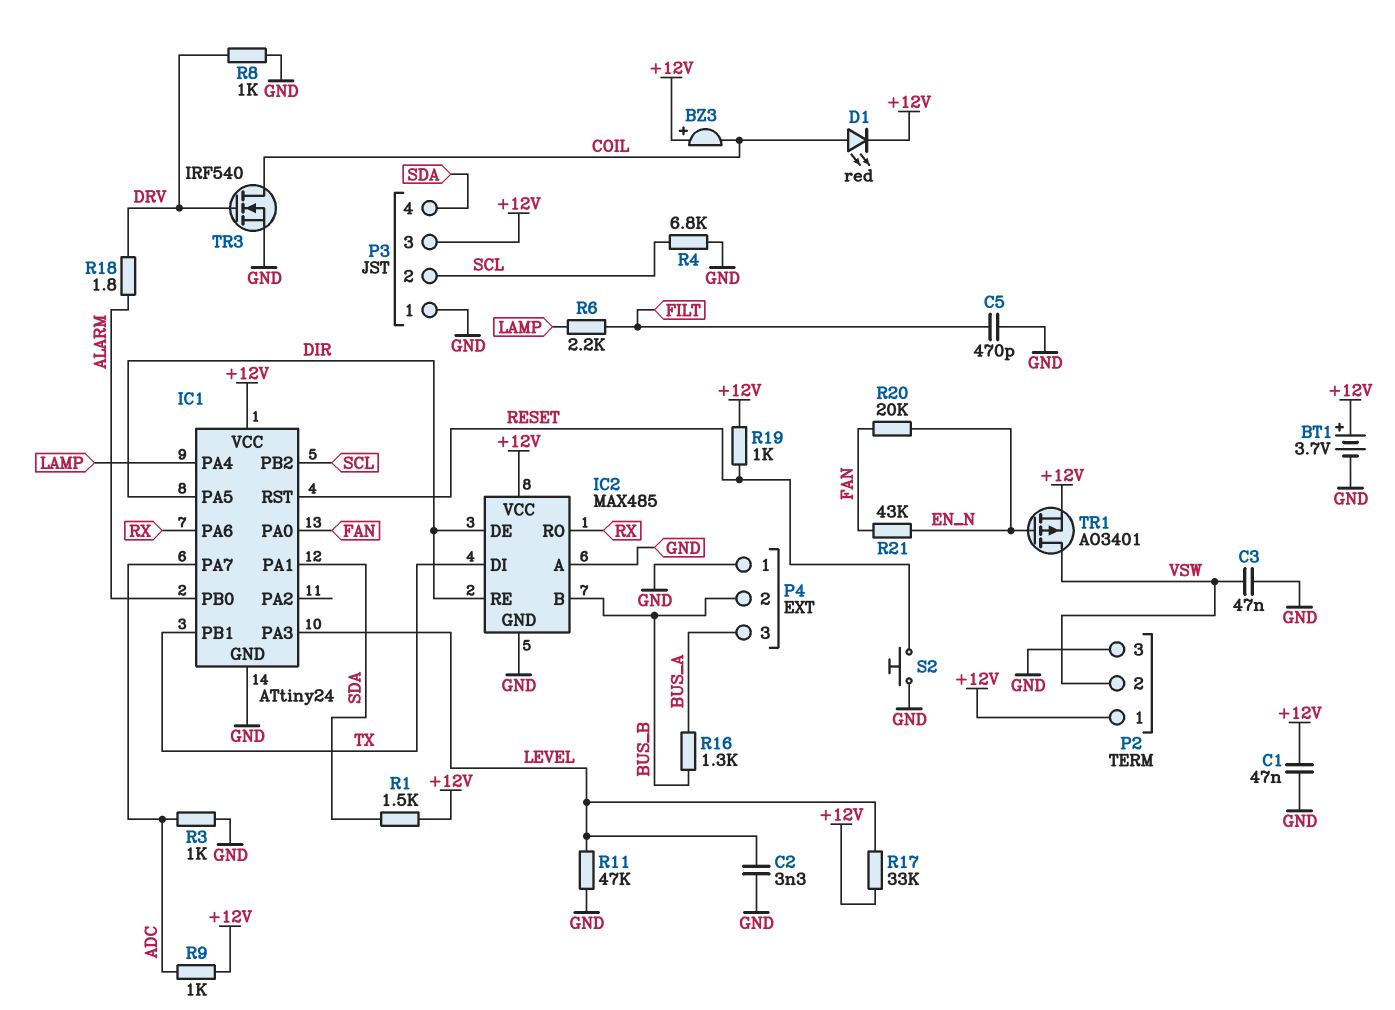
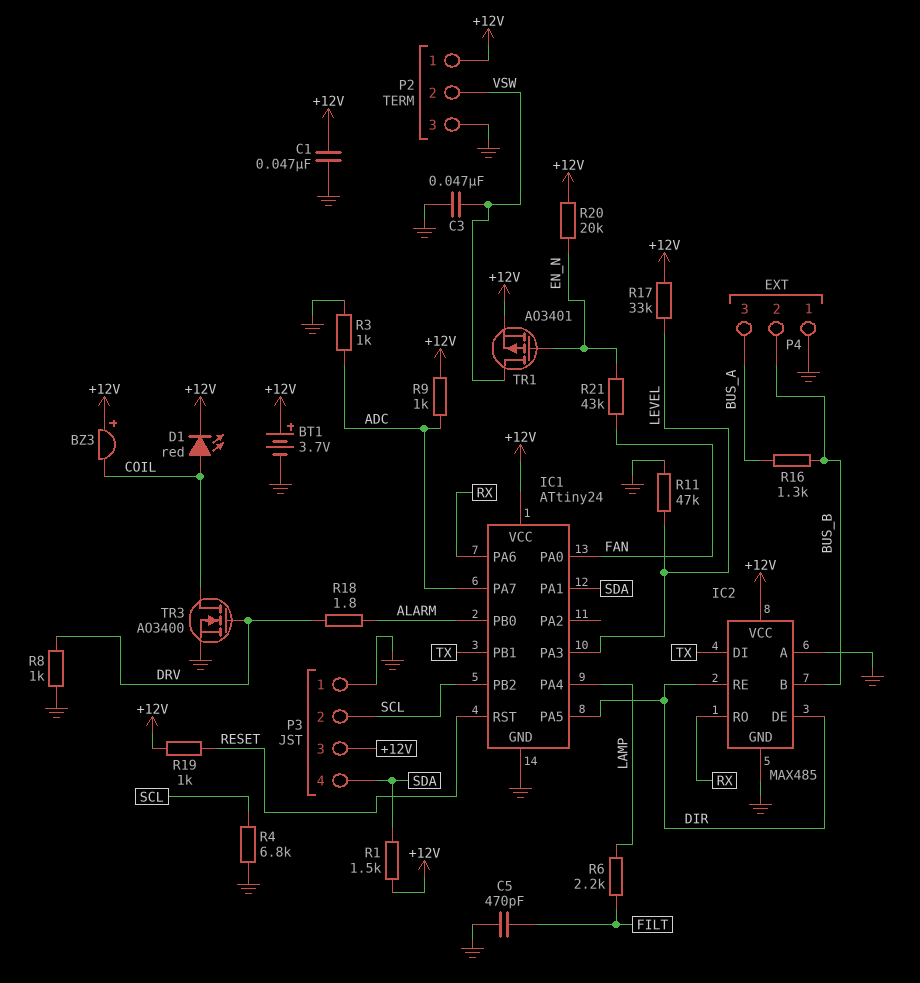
C2: 3.3nF (GND, LEVEL) -> none
R20: 20k (EN_N, FAN) -> 20k (+12V, EN_N)
S2: button (GND, RESET) -> none
TR3: NMOS IRF540 (G DRV, D COIL, S GND) -> NMOS AO3400 (G DRV, D COIL, S GND)

